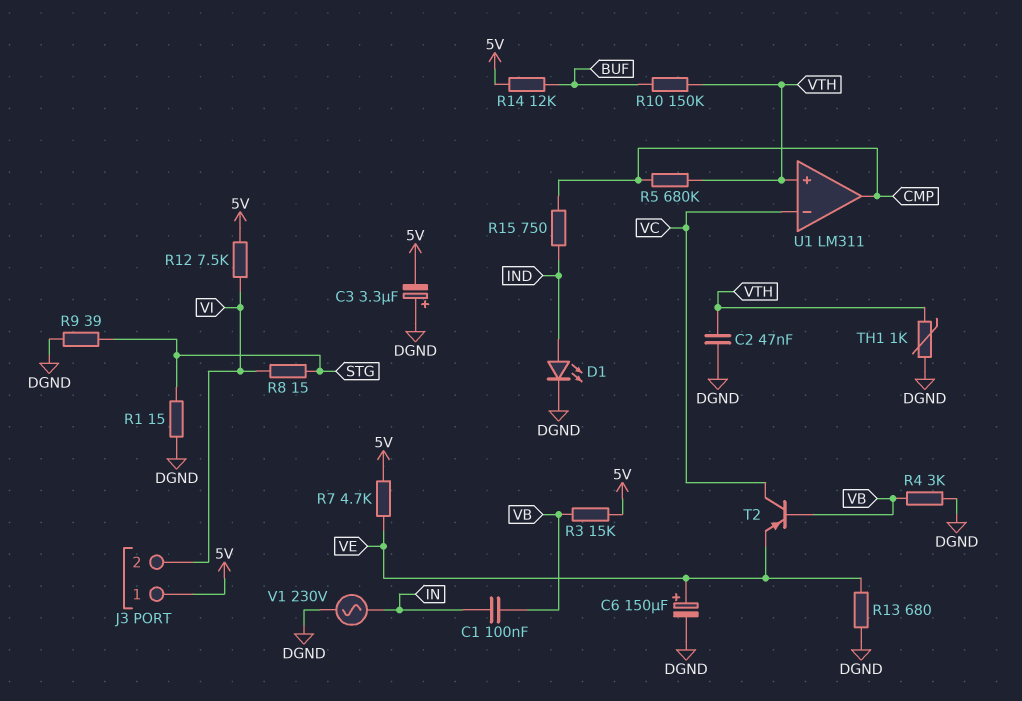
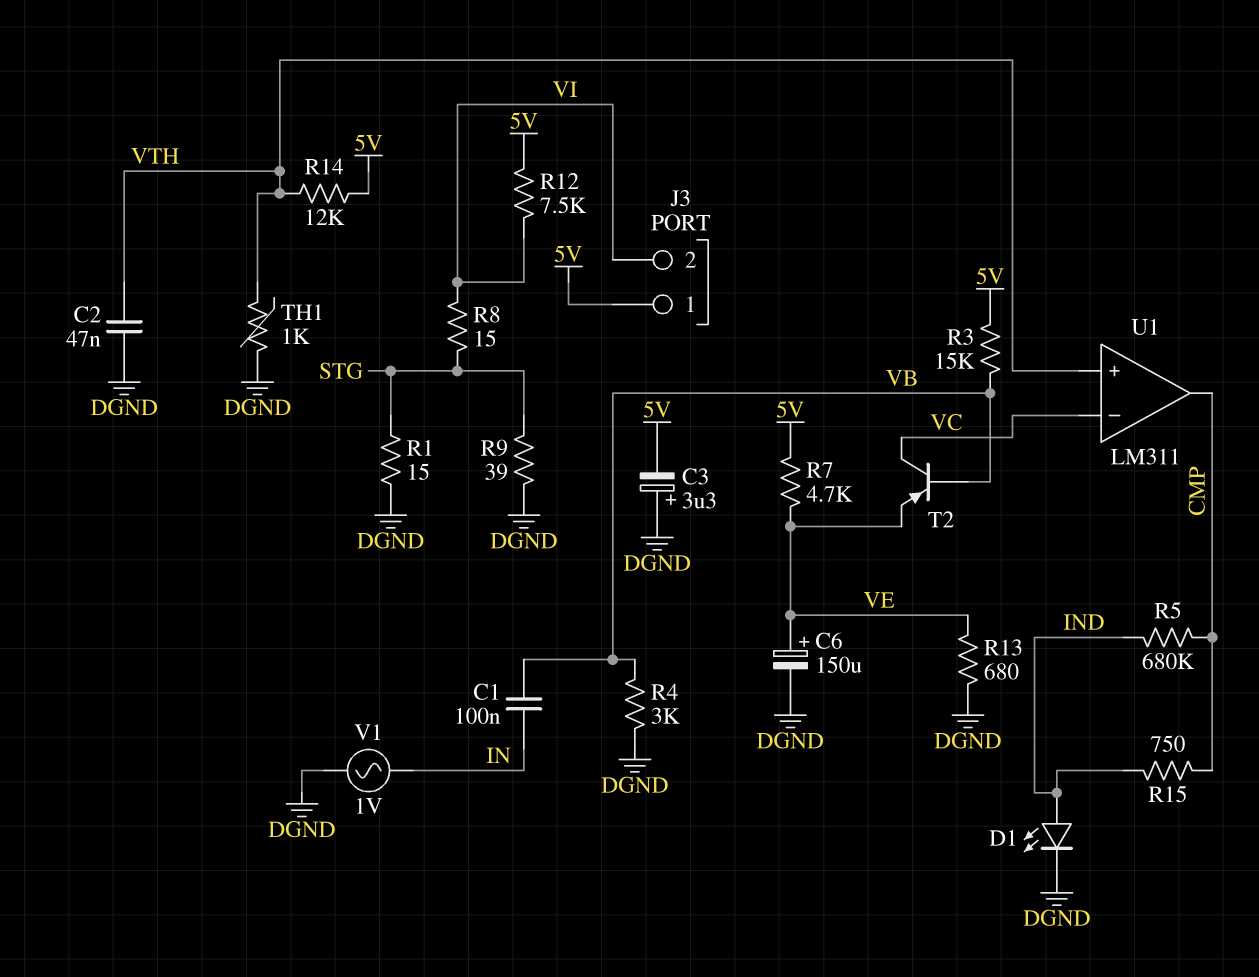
R5: 680k (CMP, VTH) -> 680k (CMP, IND)
R10: 150k (BUF, VTH) -> none
R14: 12k (5V, BUF) -> 12k (5V, VTH)
V1: AC 230V (DGND, IN) -> AC 1V (DGND, IN)

